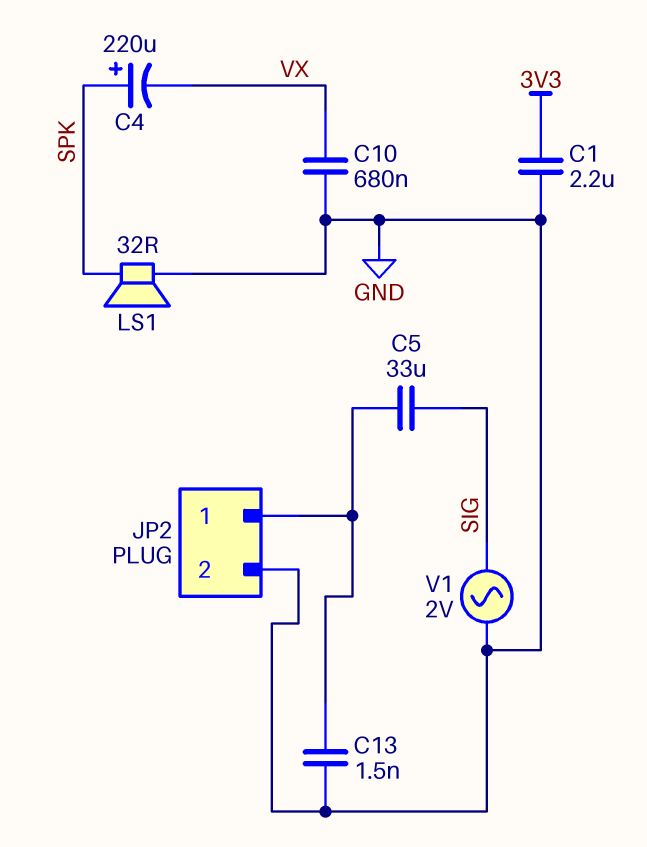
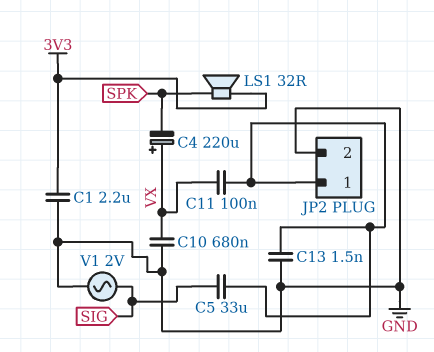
C4: 220uF (plus SPK, minus VX) -> 220uF (plus VX, minus SPK)
C11: none -> 100nF (JP2/1, VX)
LS1: speaker 32R (GND, SPK) -> speaker 32R (3V3, SPK)

